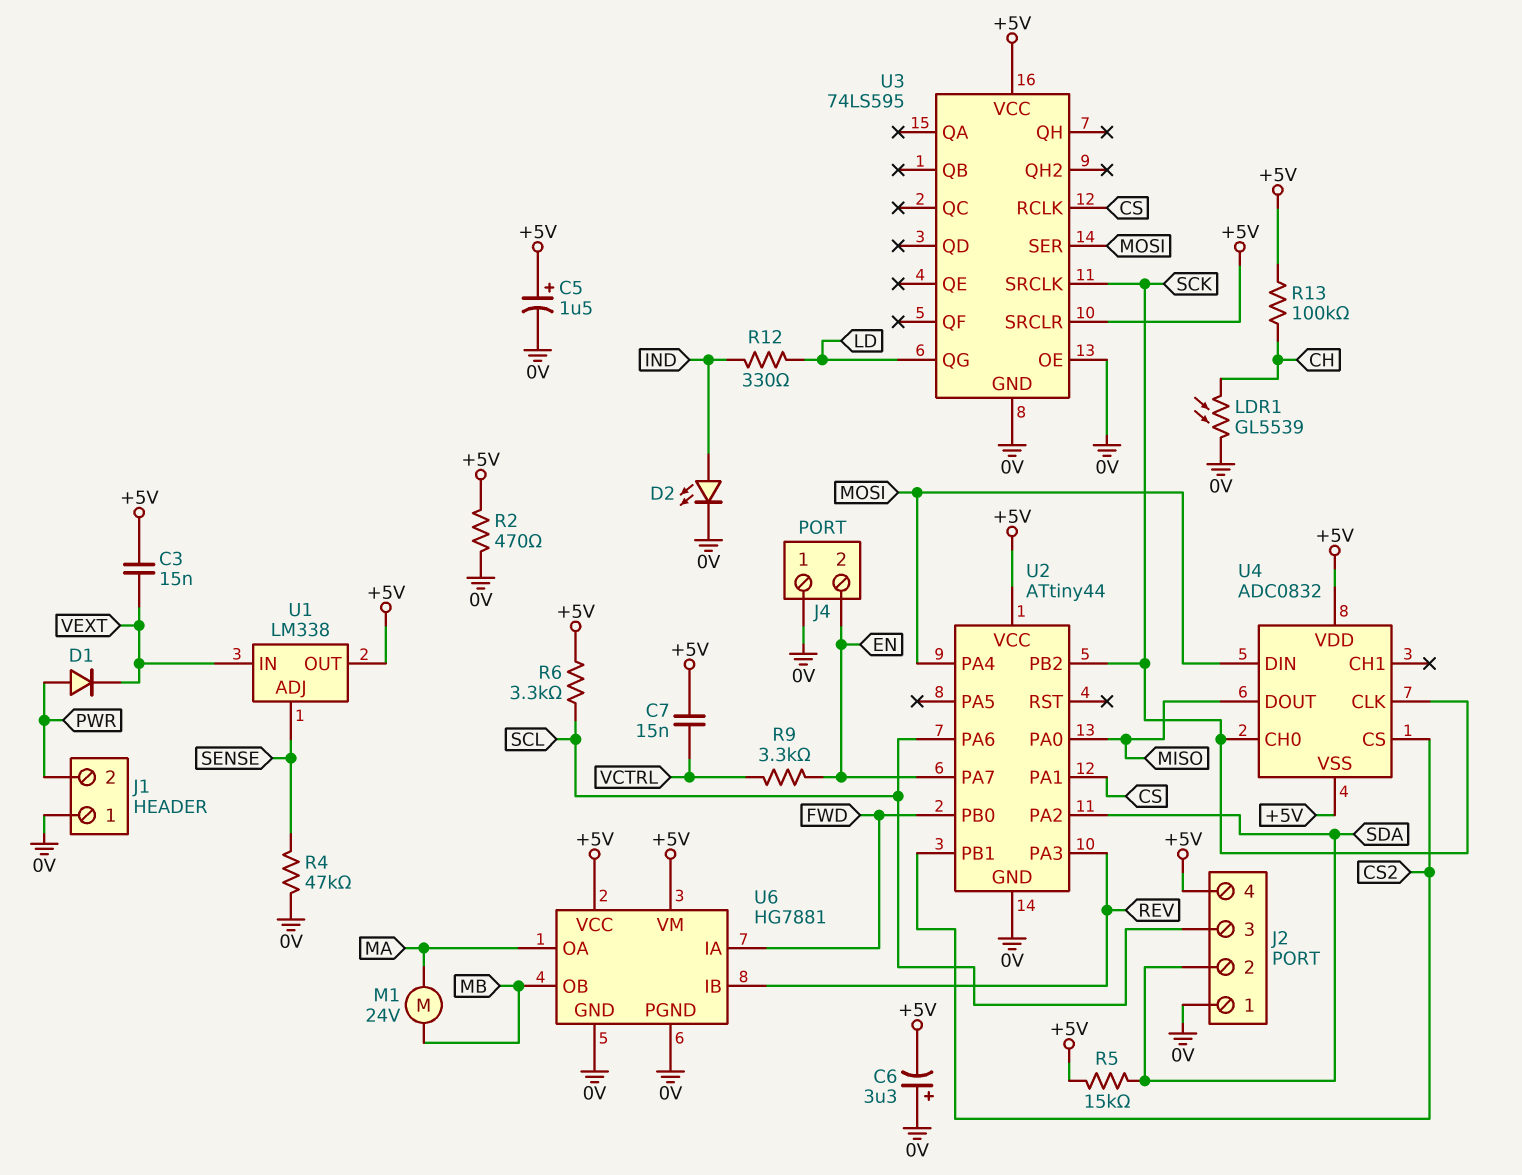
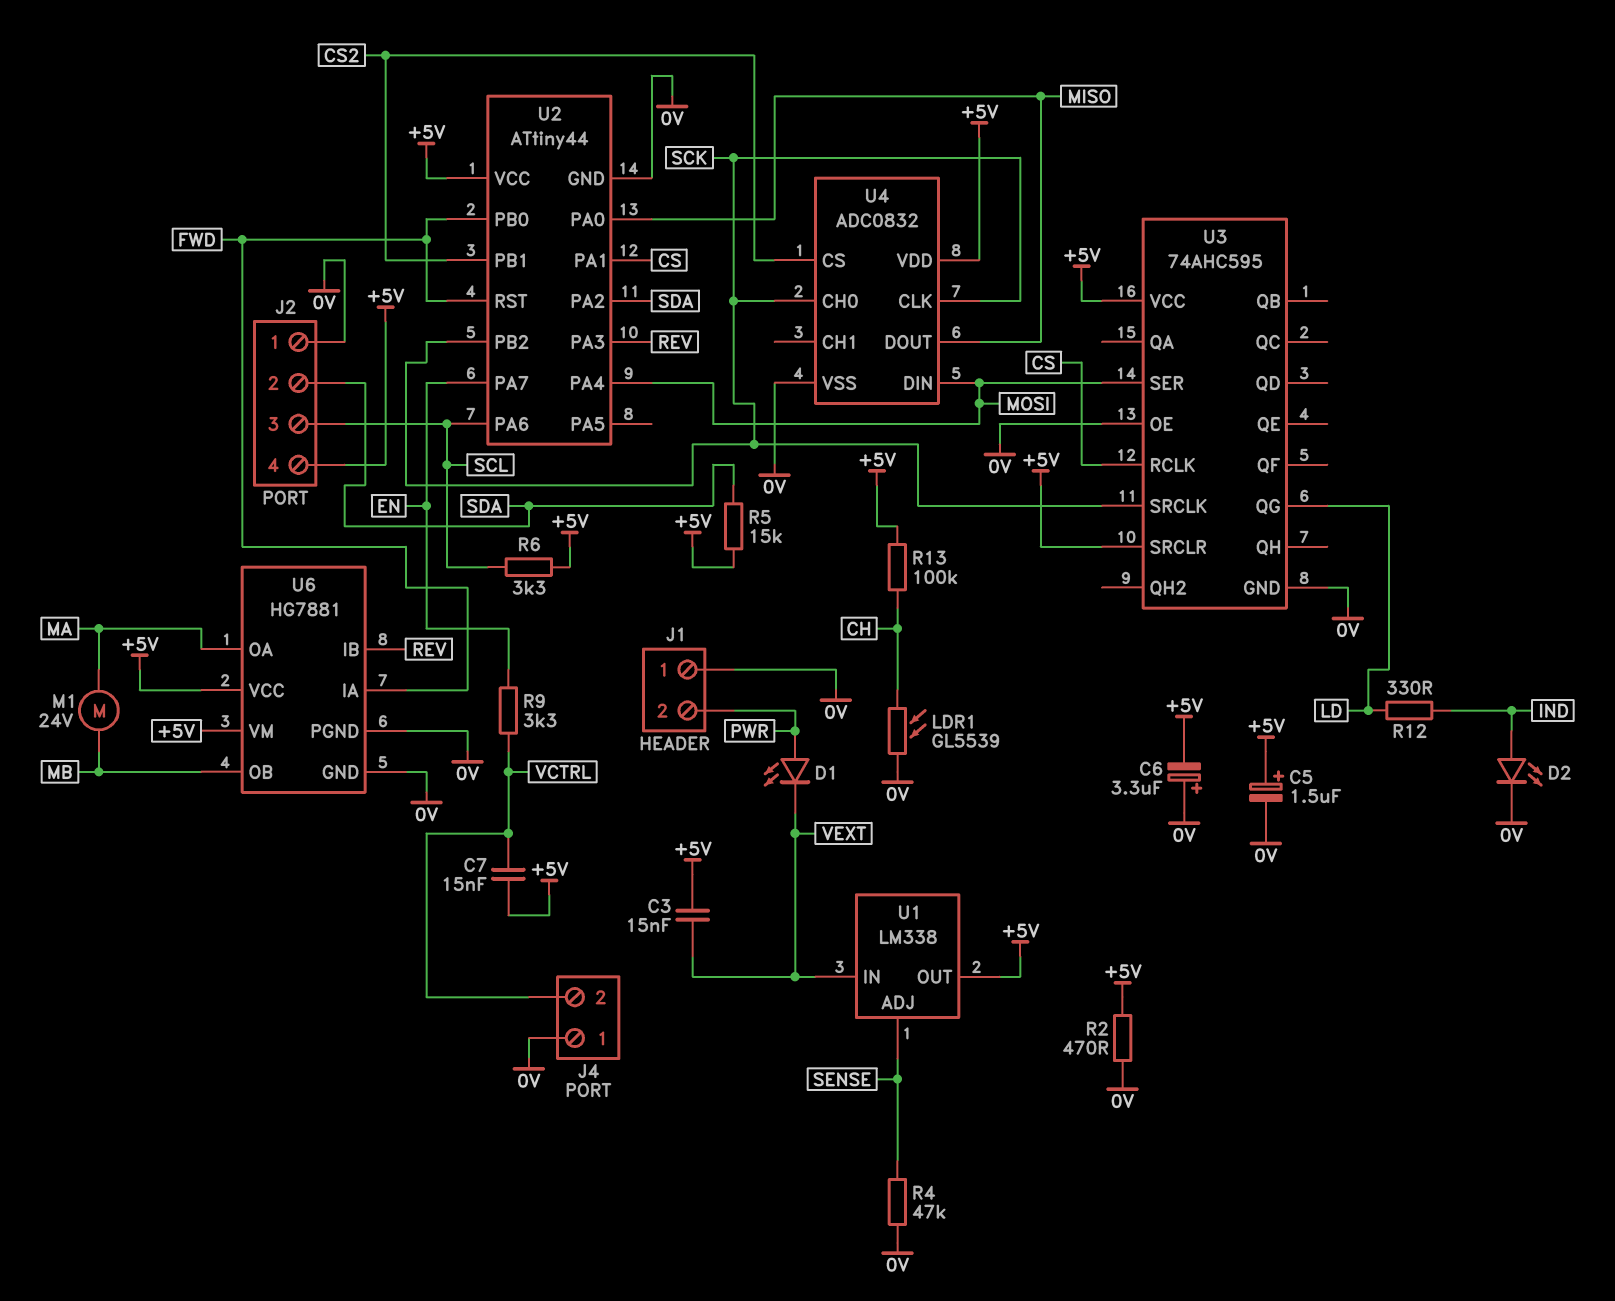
D1: diode (A PWR, K VEXT) -> LED (A PWR, K VEXT)
J4 pin 2: EN -> VCTRL
U2 pin RST: none -> FWD
U3: 74LS595 -> 74AHC595
U4 pin VSS: +5V -> 0V

